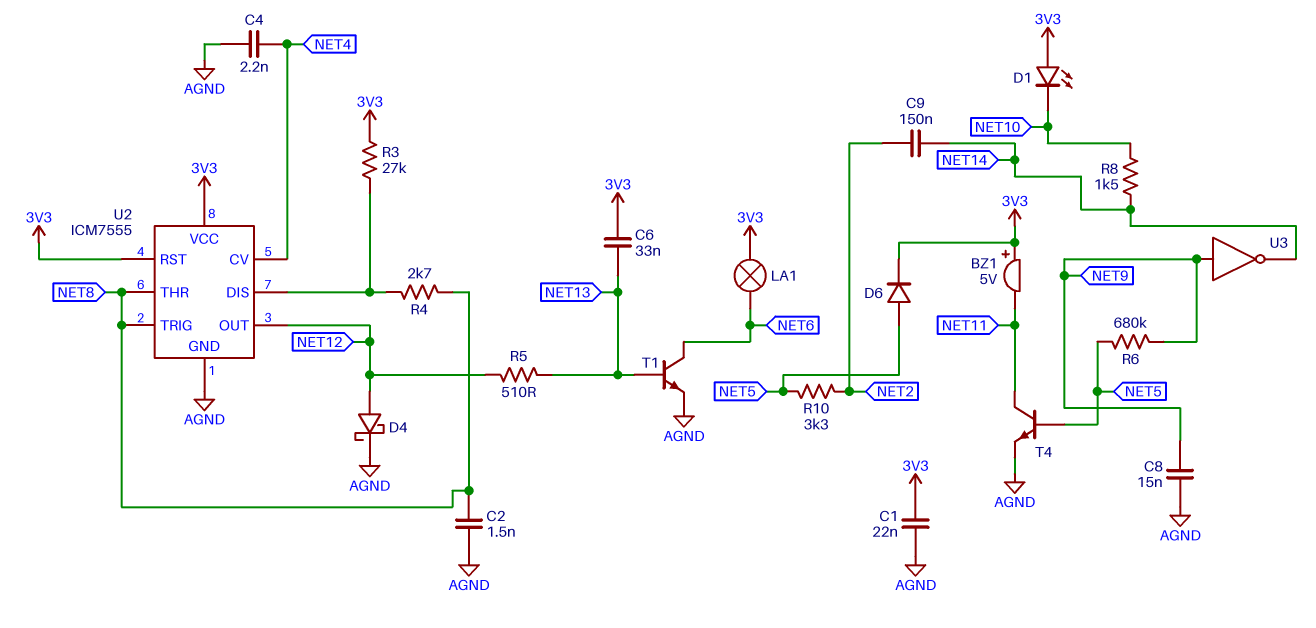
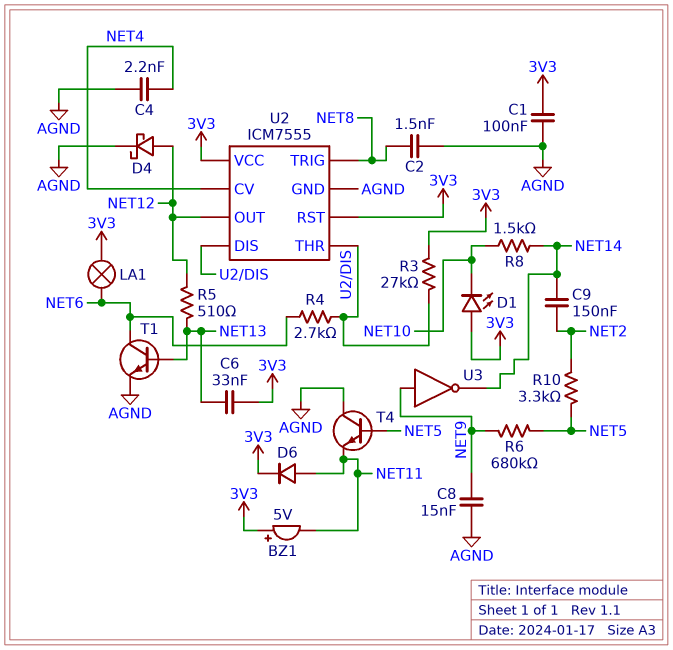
C1: 22nF (3V3, AGND) -> 100nF (3V3, AGND)
D6: diode (A NET5, K 3V3) -> diode (A NET11, K 3V3)
R4: 2.7k (NET8, U2/DIS) -> 2.7k (NET6, U2/DIS)
T4: NPN (B NET5, C NET11, E AGND) -> NPN (B NET5, C AGND, E NET11)
U2 pin THR: NET8 -> U2/DIS

